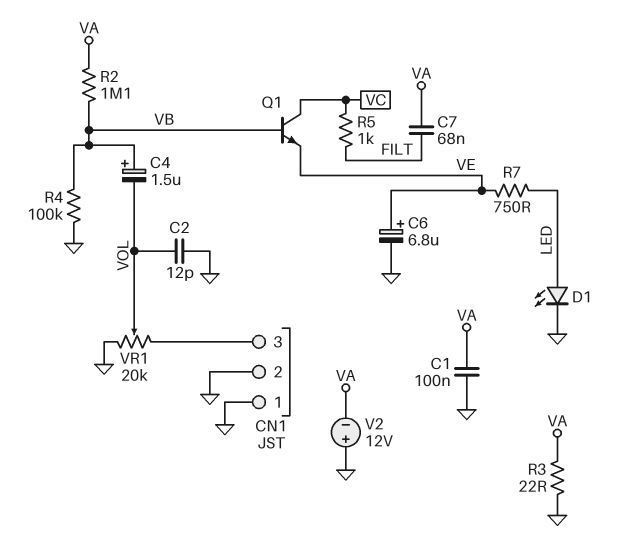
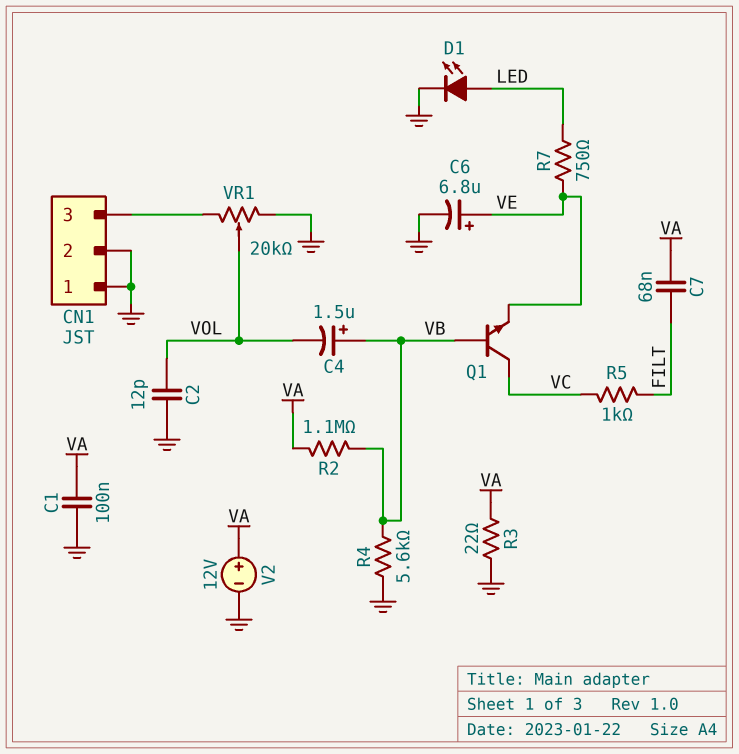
R4: 100k (GND, VB) -> 5.6k (GND, VB)
V2: 12V (plus GND, minus VA) -> 12V (plus VA, minus GND)

